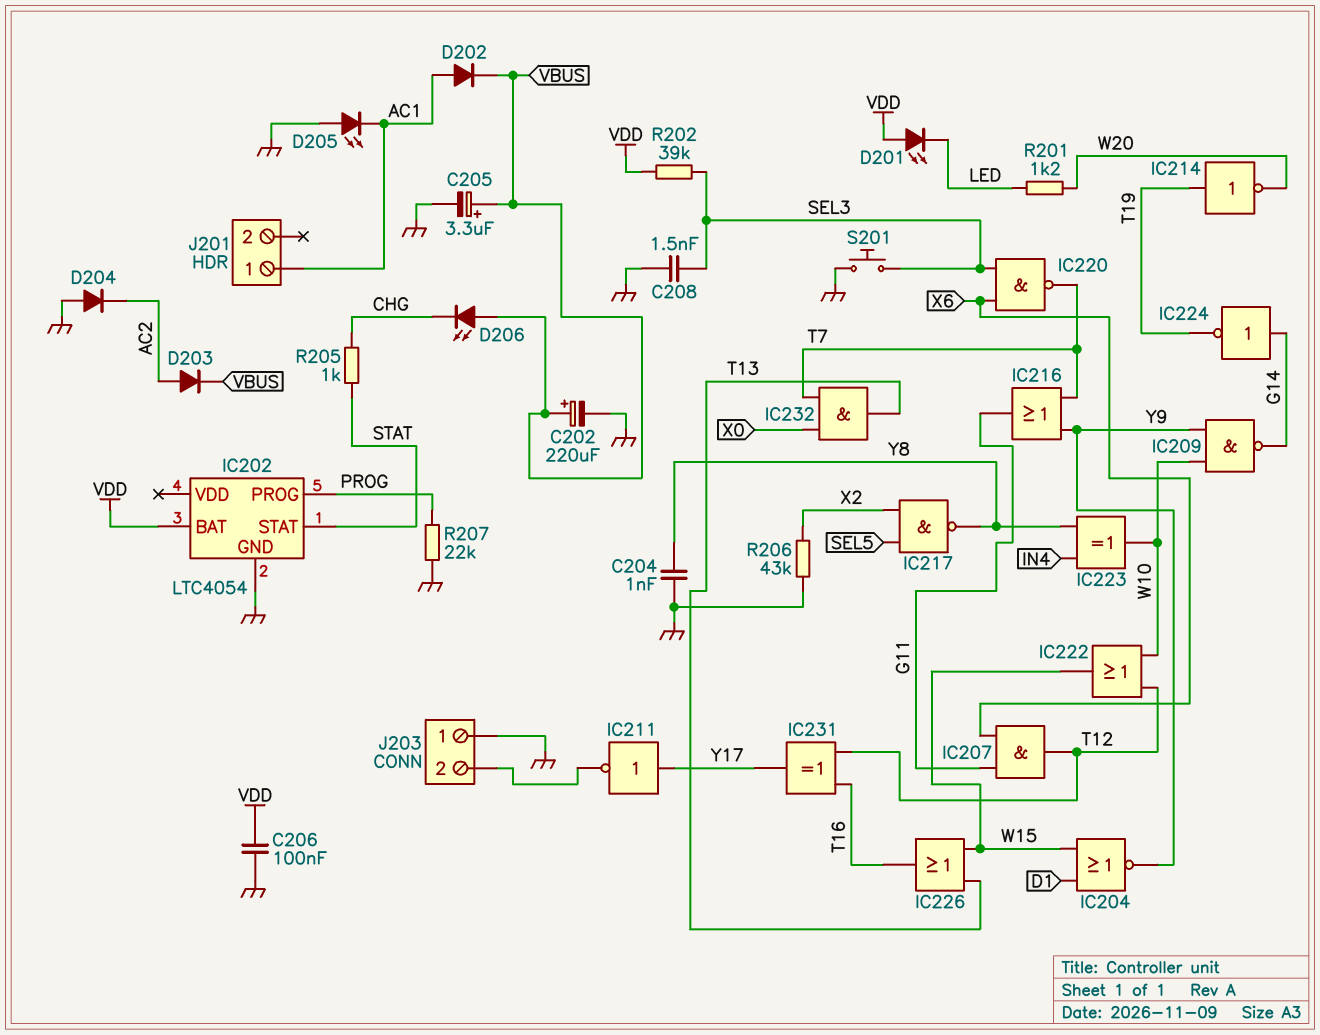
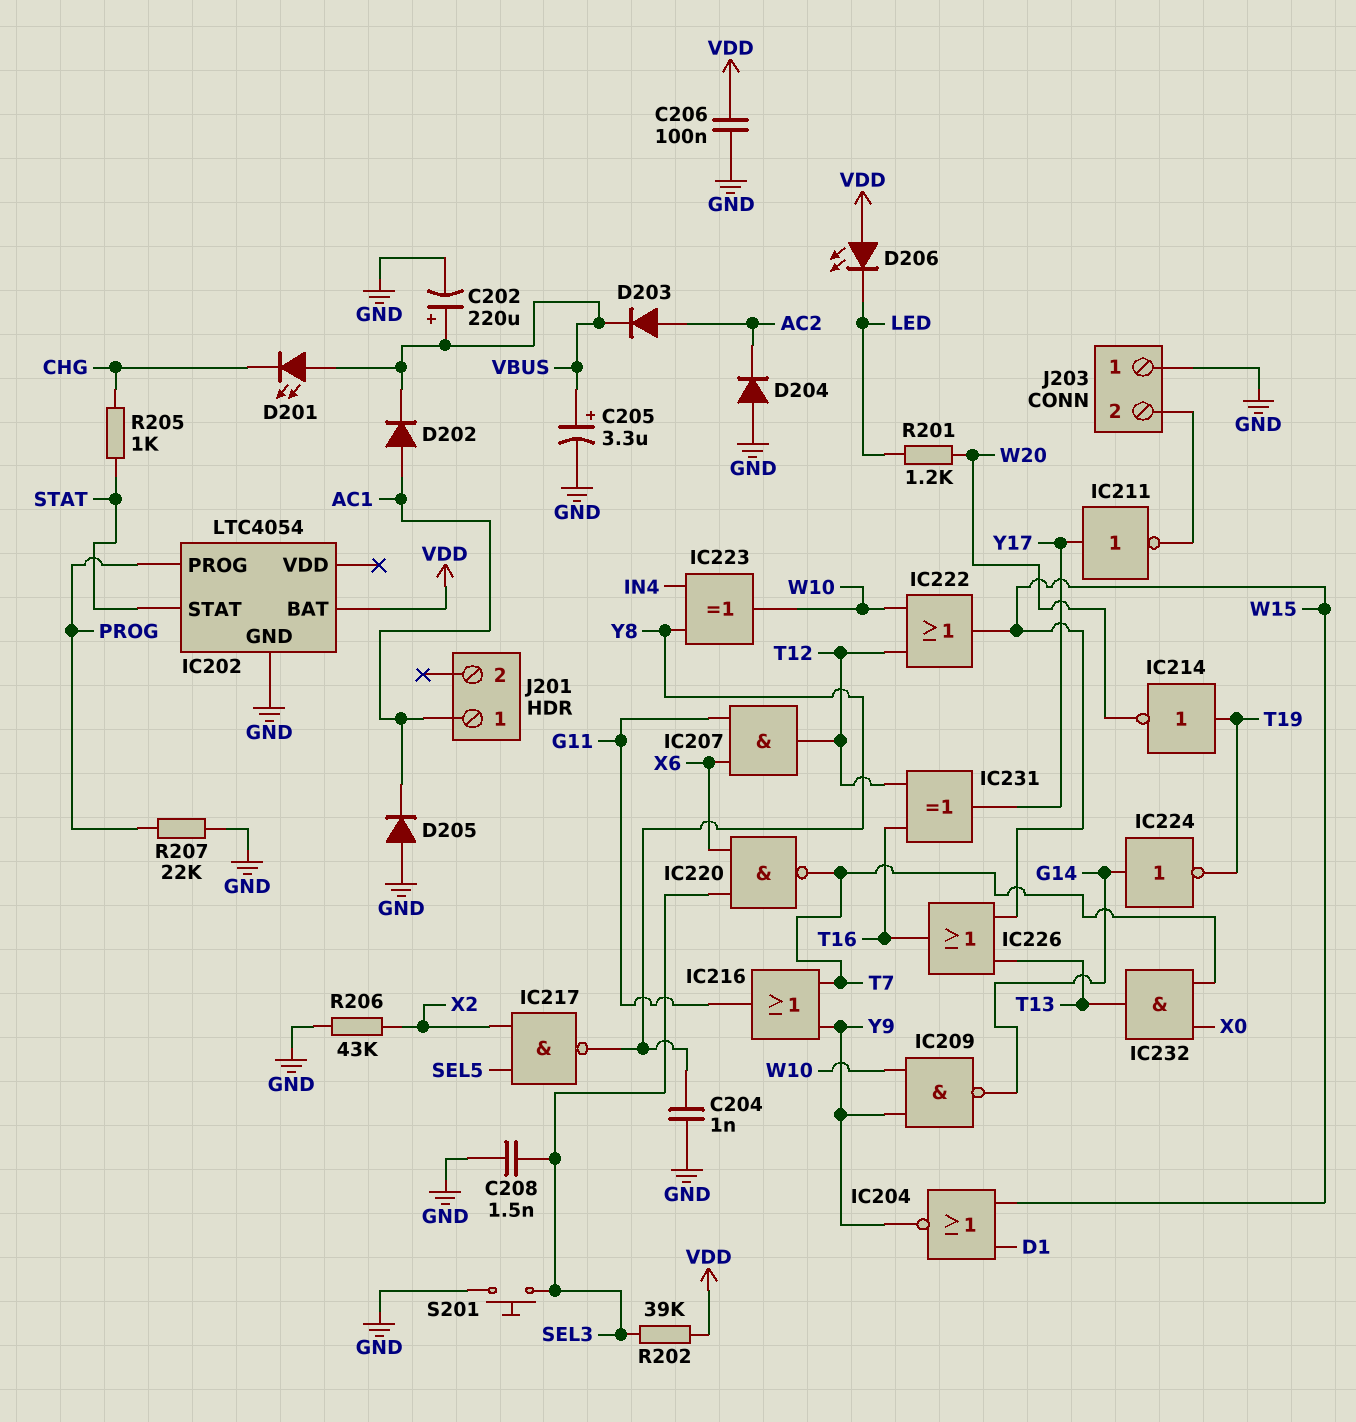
D201: LED (A VDD, K LED) -> LED (A VBUS, K CHG)
D205: LED (A GND, K AC1) -> diode (A GND, K AC1)
D206: LED (A VBUS, K CHG) -> LED (A VDD, K LED)

